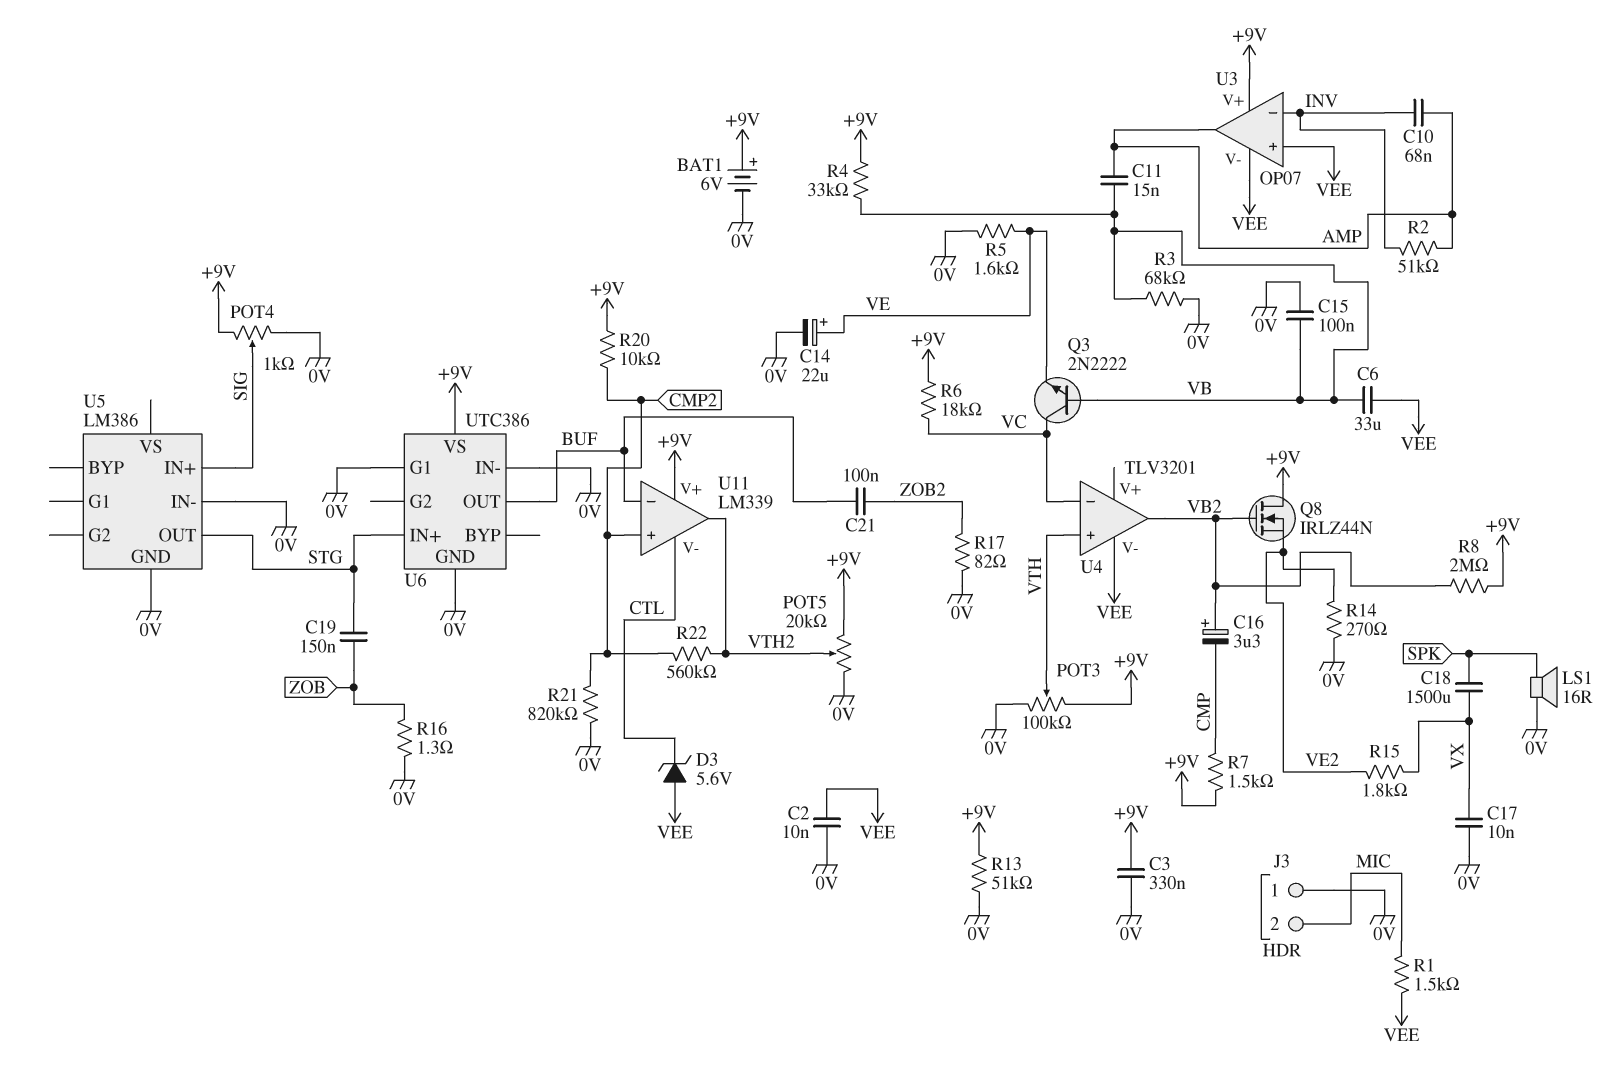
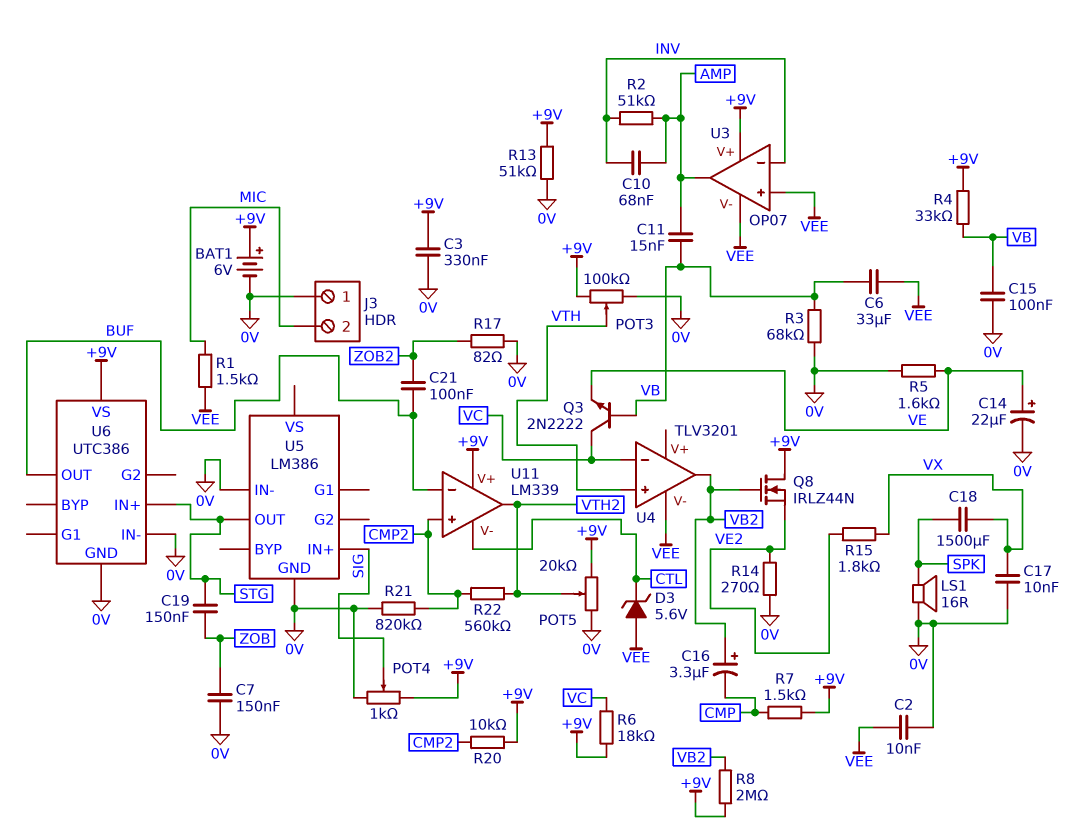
C7: none -> 150nF (0V, ZOB)
R16: 1.3 (0V, ZOB) -> none
U6 pin G1: 0V -> none

